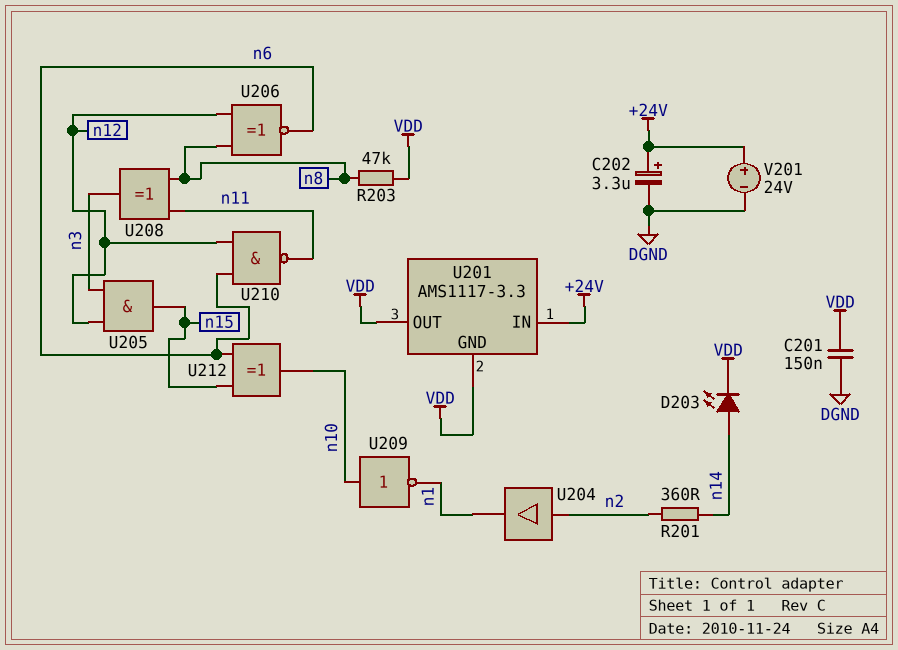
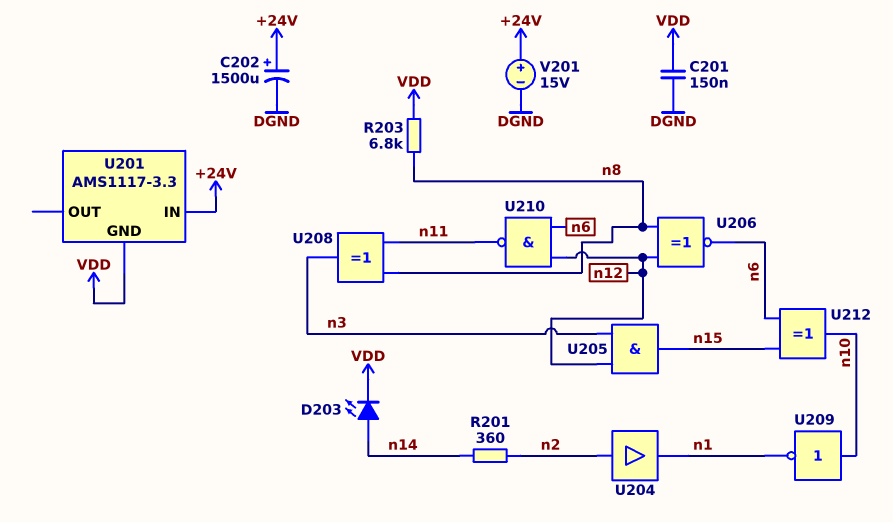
C202: 3.3uF (plus +24V, minus DGND) -> 1500uF (plus +24V, minus DGND)
R203: 47k (VDD, n8) -> 6.8k (VDD, n8)
U201 pin OUT: VDD -> none
V201: 24V (plus +24V, minus DGND) -> 15V (plus +24V, minus DGND)

